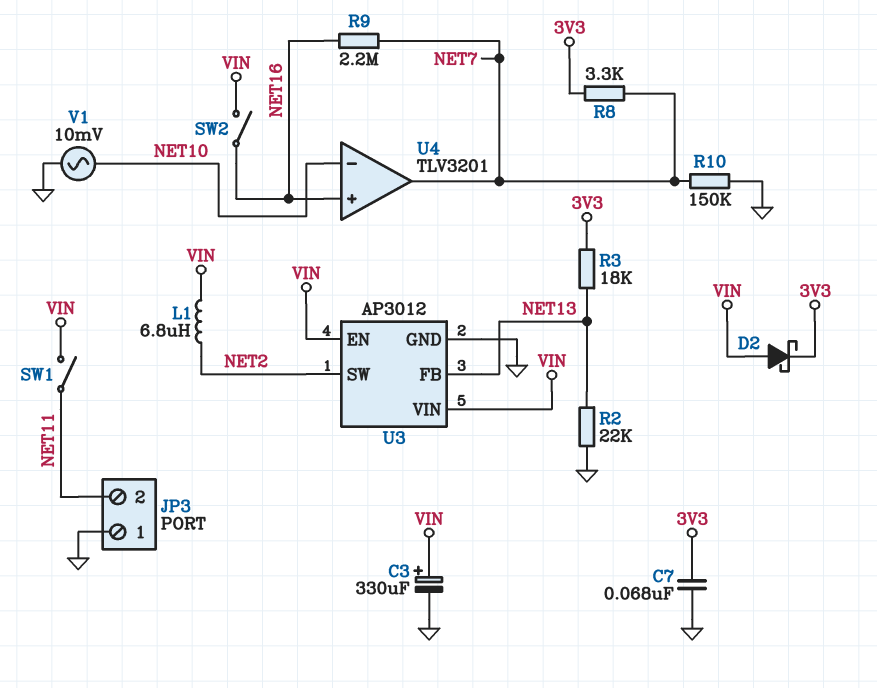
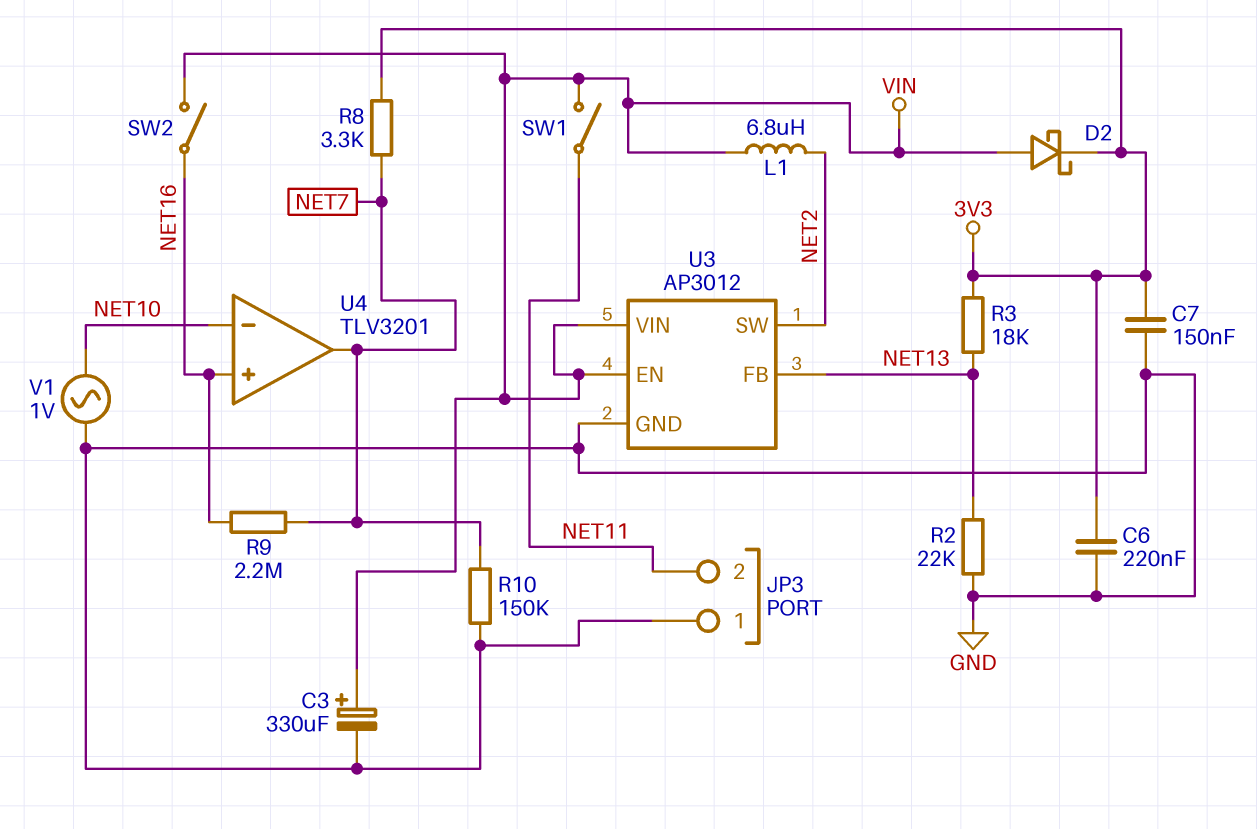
C6: none -> 220nF (3V3, GND)
C7: 68nF (3V3, GND) -> 150nF (3V3, GND)
V1: AC 10mV (GND, NET10) -> AC 1V (GND, NET10)

